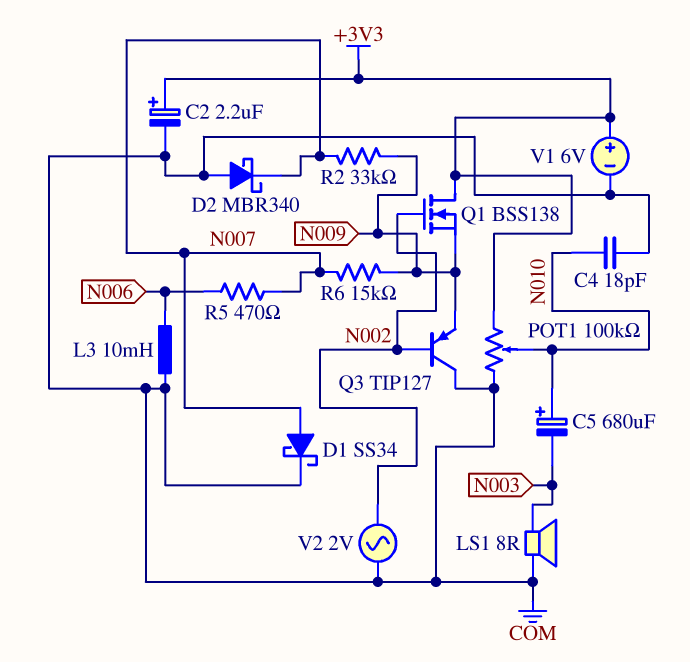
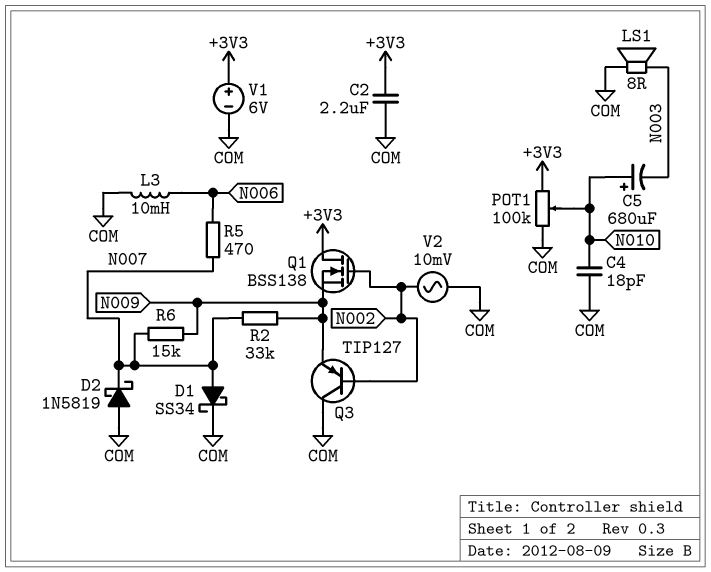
C2: 2.2uF (plus +3V3, minus COM) -> 2.2uF (+3V3, COM)
D2: schottky MBR340 (A COM, K N007) -> schottky 1N5819 (A COM, K N007)
V2: AC 2V (COM, N002) -> AC 10mV (COM, N002)

